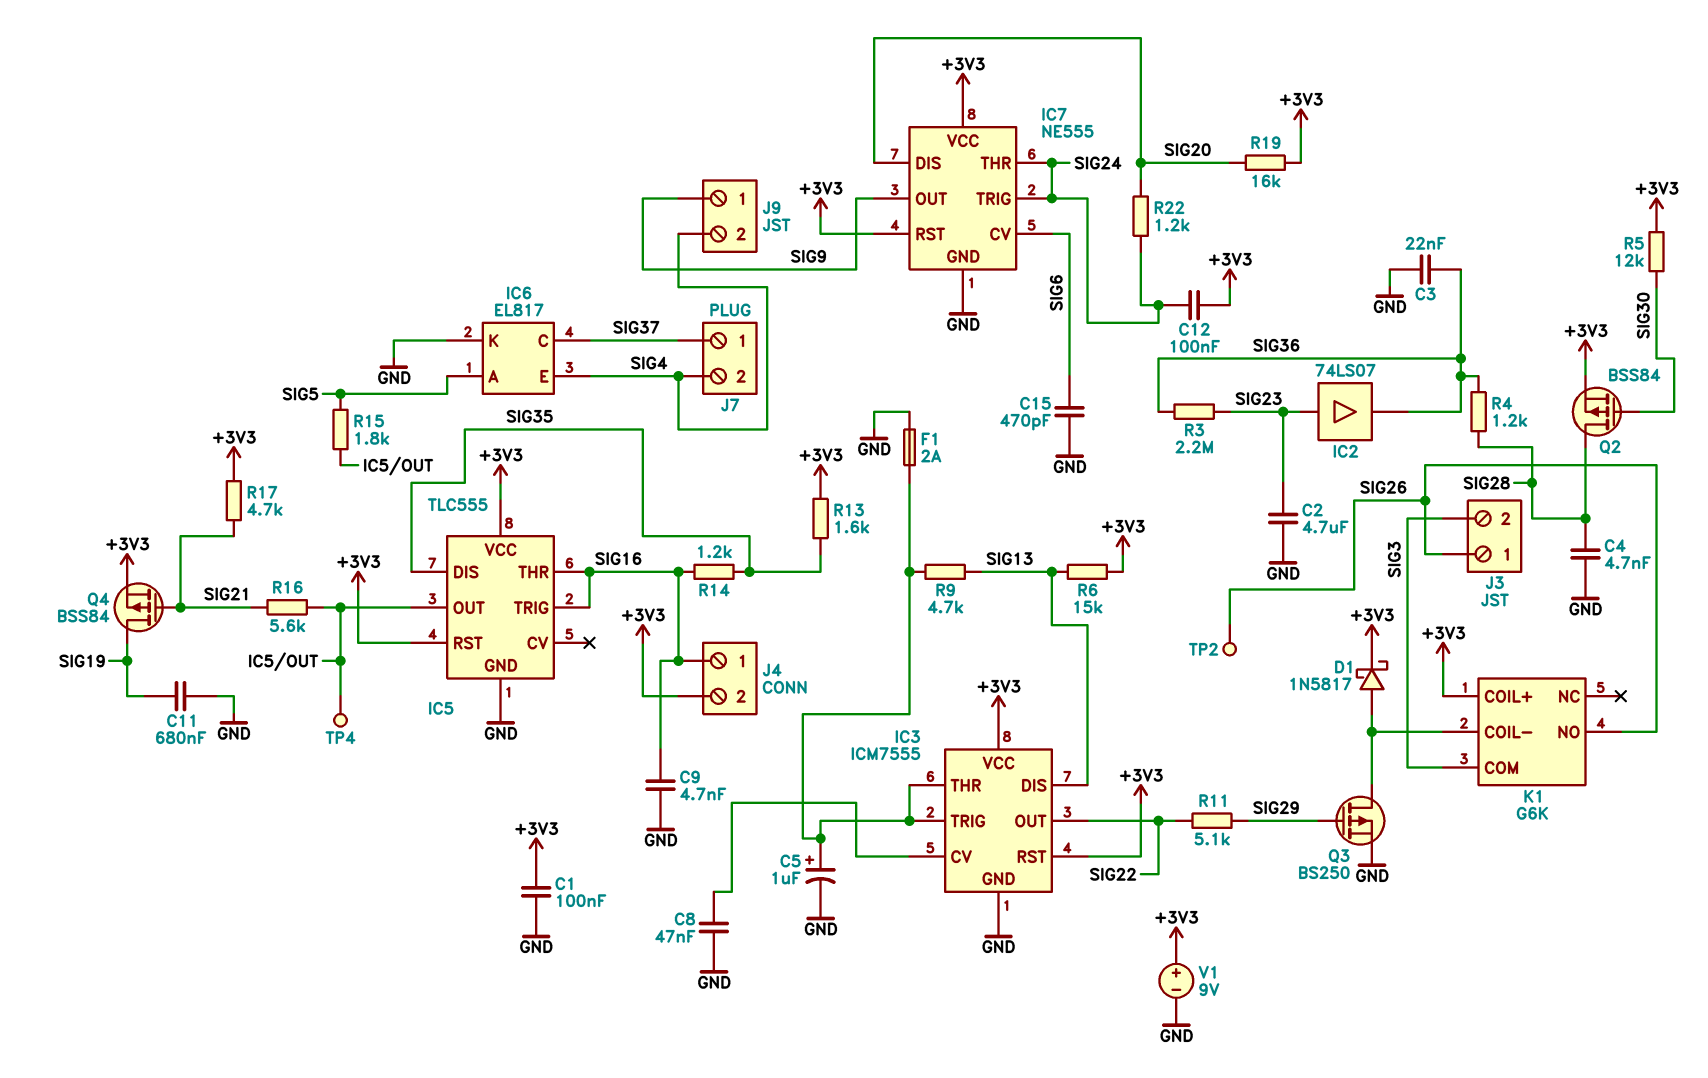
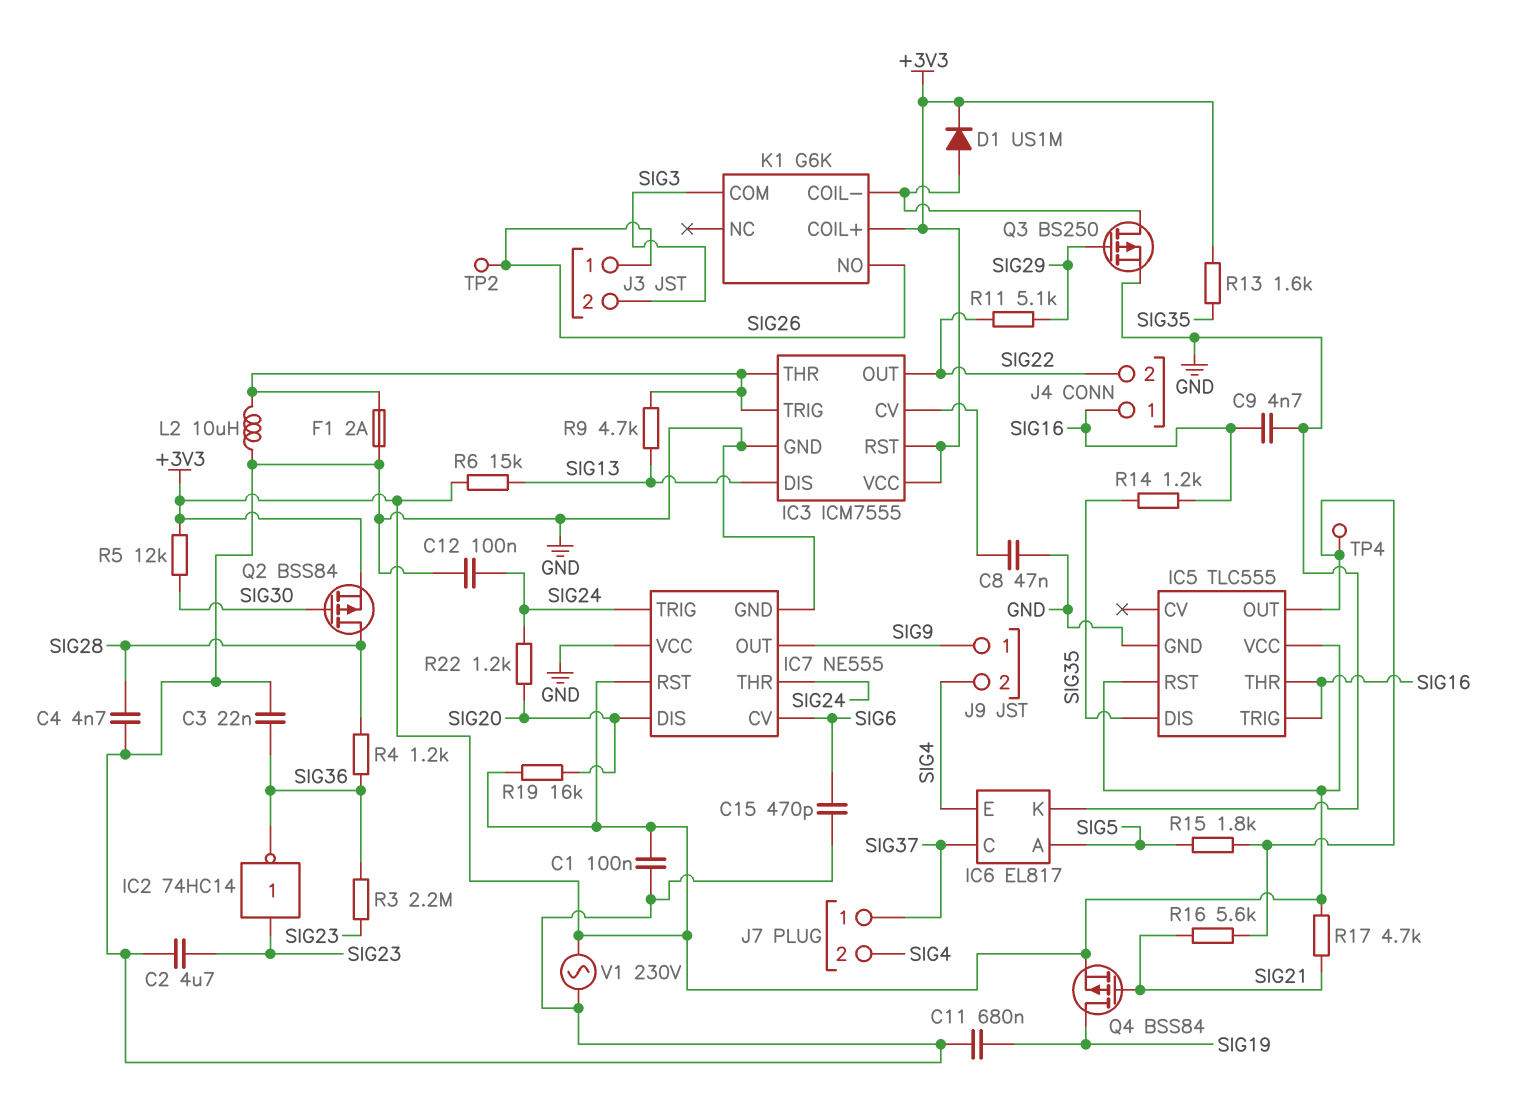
C5: 1uF (plus IC3/THR, minus GND) -> none
C12: 100nF (+3V3, SIG24) -> 100nF (GND, SIG24)
D1: schottky 1N5817 (A K1/COIL-, K +3V3) -> diode US1M (A K1/COIL-, K +3V3)
IC2: buffer 74LS07 (in SIG23, out SIG36) -> NOT 74HC14 (in SIG23, out SIG36)
IC7 pin VCC: +3V3 -> GND
J4 pin 2: +3V3 -> SIG22
L2: none -> 10uH (GND, IC3/THR)
V1: 9V (plus +3V3, minus GND) -> AC 230V (+3V3, GND)

